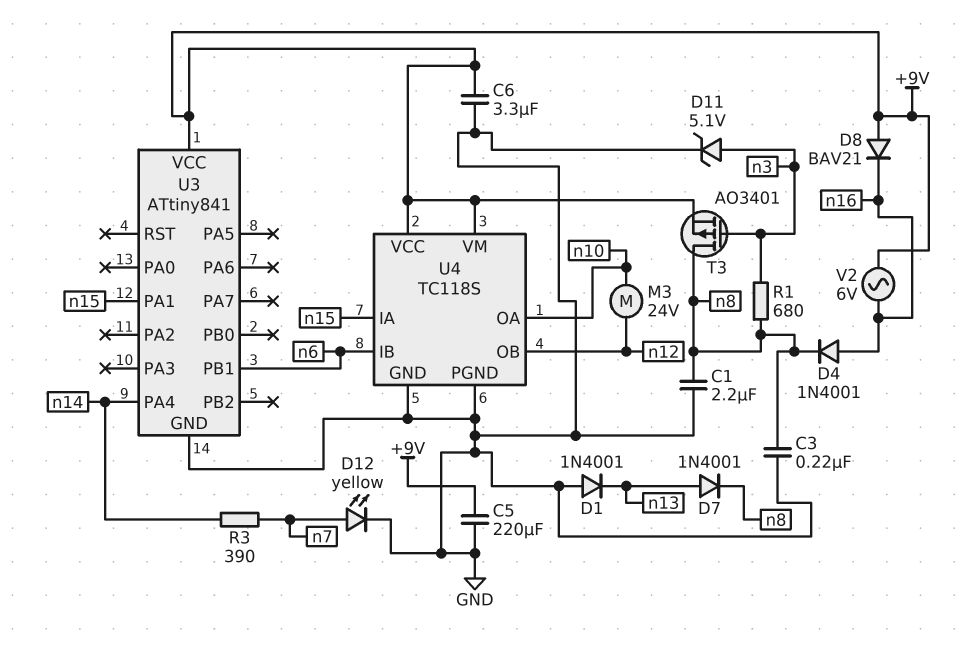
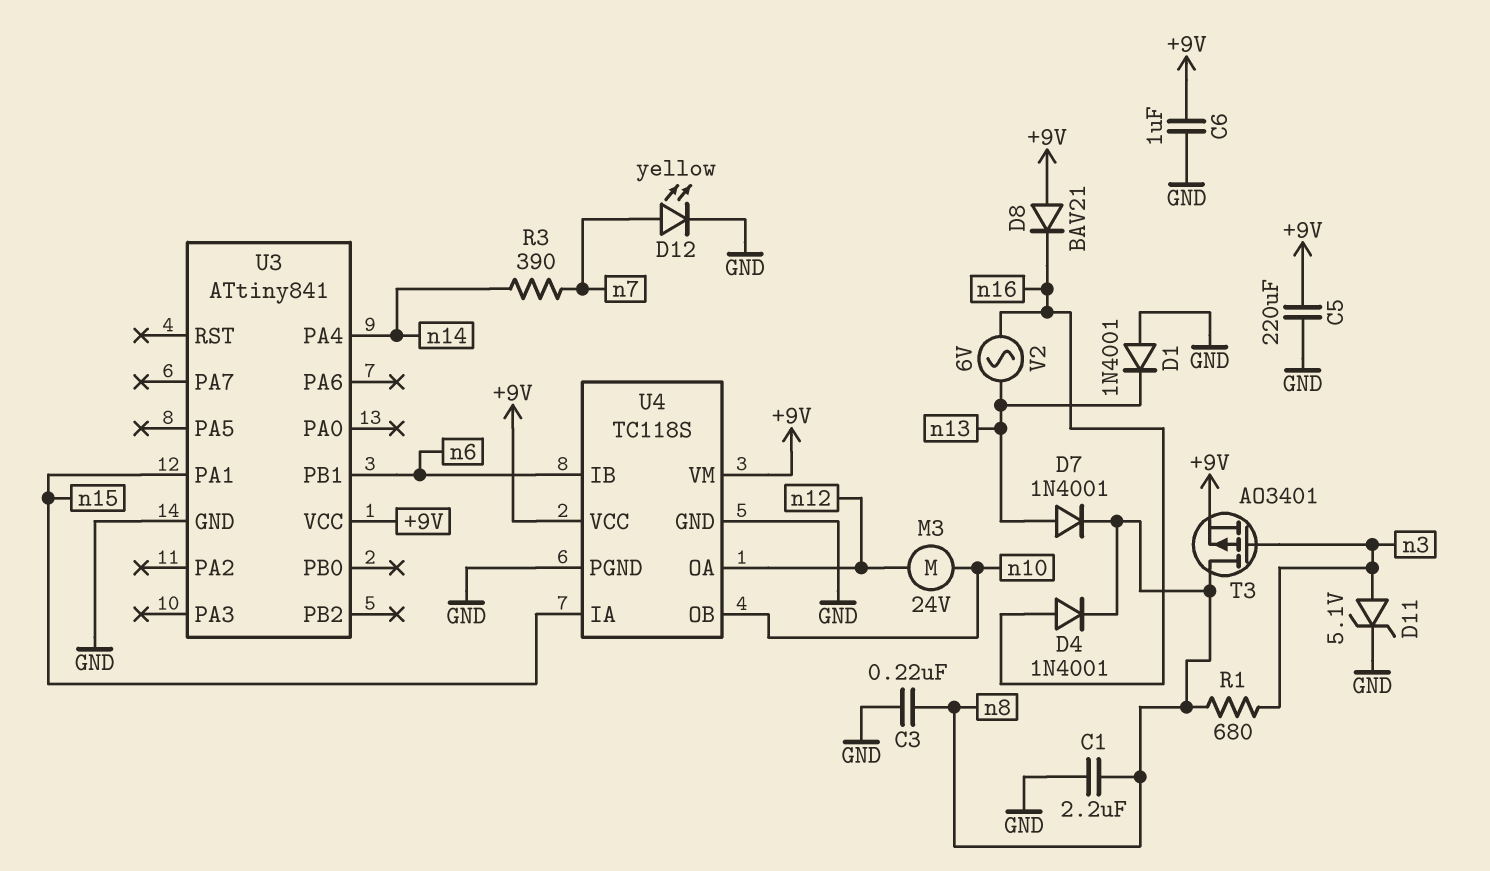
C6: 3.3uF (+9V, GND) -> 1uF (+9V, GND)
U4 pin OA: n10 -> n12
U4 pin OB: n12 -> n10
V2: AC 6V (+9V, n16) -> AC 6V (n13, n16)

